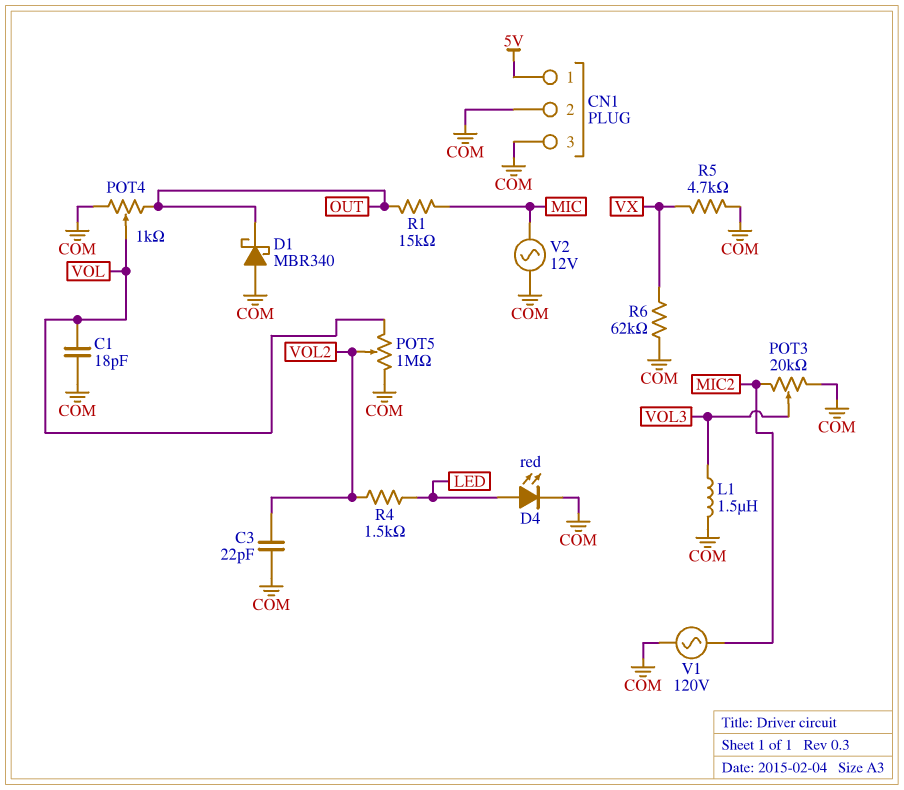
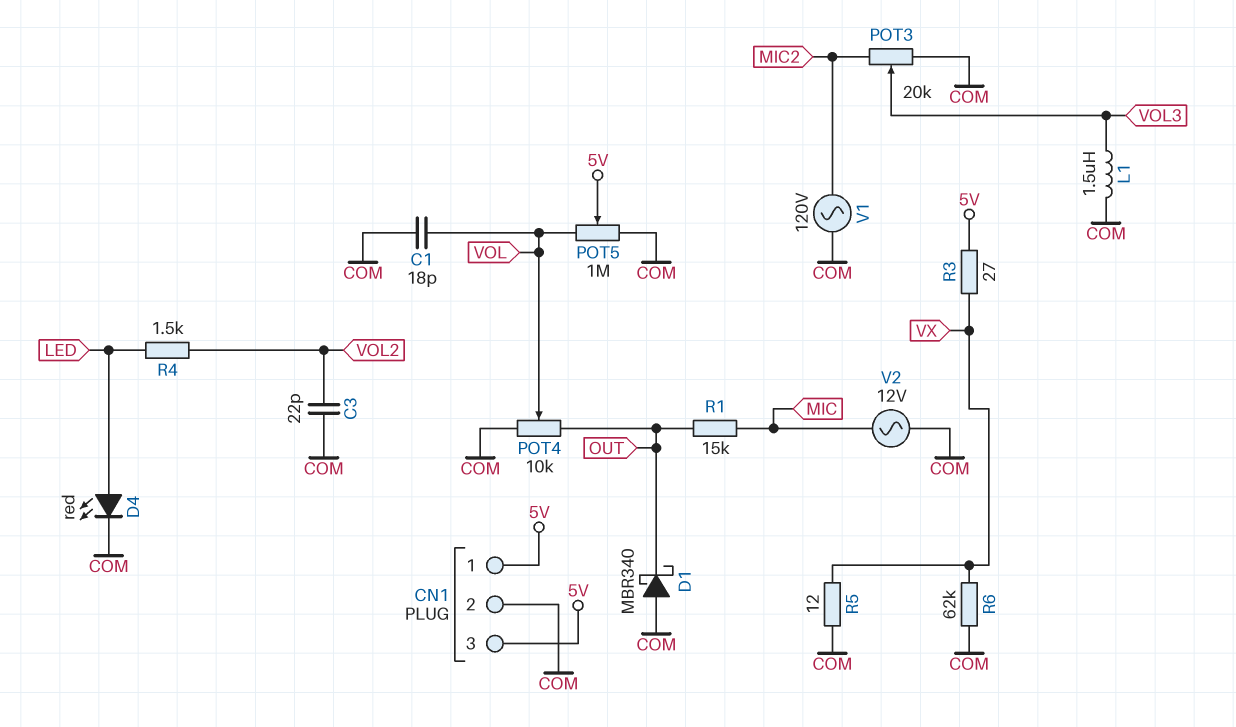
CN1 pin 3: COM -> 5V
POT4: 1k (COM, OUT, wiper VOL) -> 10k (COM, OUT, wiper VOL)
POT5: 1M (COM, VOL, wiper VOL2) -> 1M (COM, VOL, wiper 5V)
R3: none -> 27 (5V, VX)
R5: 4.7k (COM, VX) -> 12 (COM, VX)

